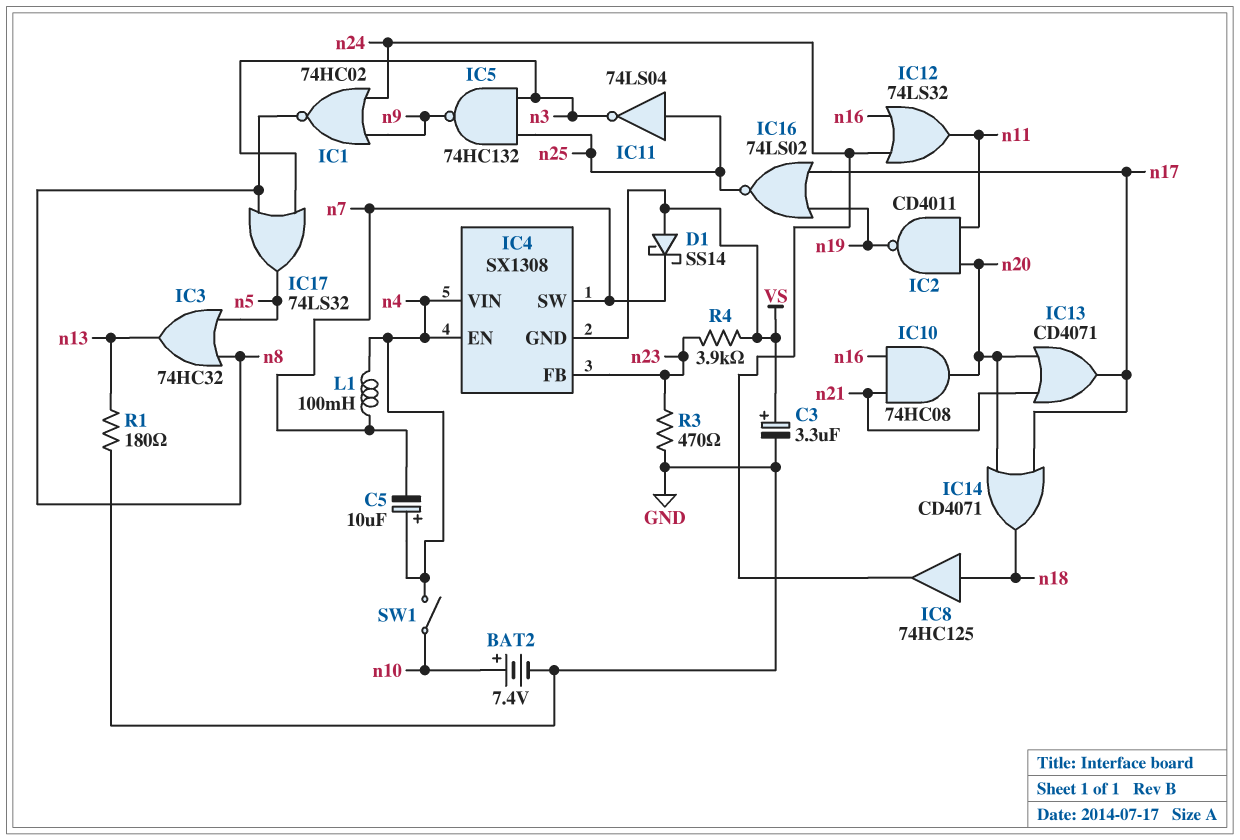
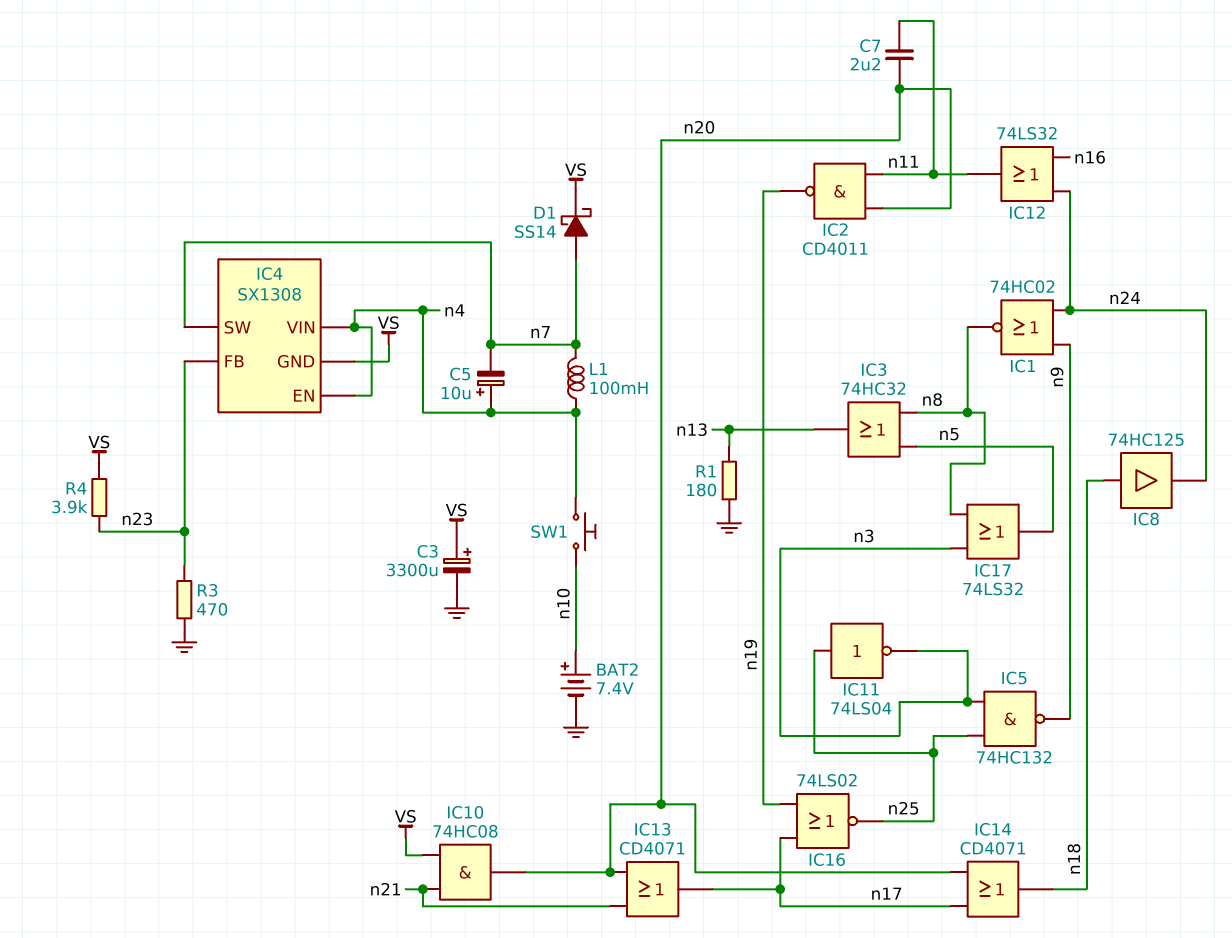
C3: 3.3uF (plus VS, minus GND) -> 3300uF (plus VS, minus GND)
C7: none -> 2.2uF (n11, n20)
D1: schottky SS14 (A VS, K n7) -> schottky SS14 (A n7, K VS)
IC10: AND 74HC08 (in n16, in n21, out n20) -> AND 74HC08 (in VS, in n21, out n20)
SW1: switch (n4, n10) -> button (n4, n10)

